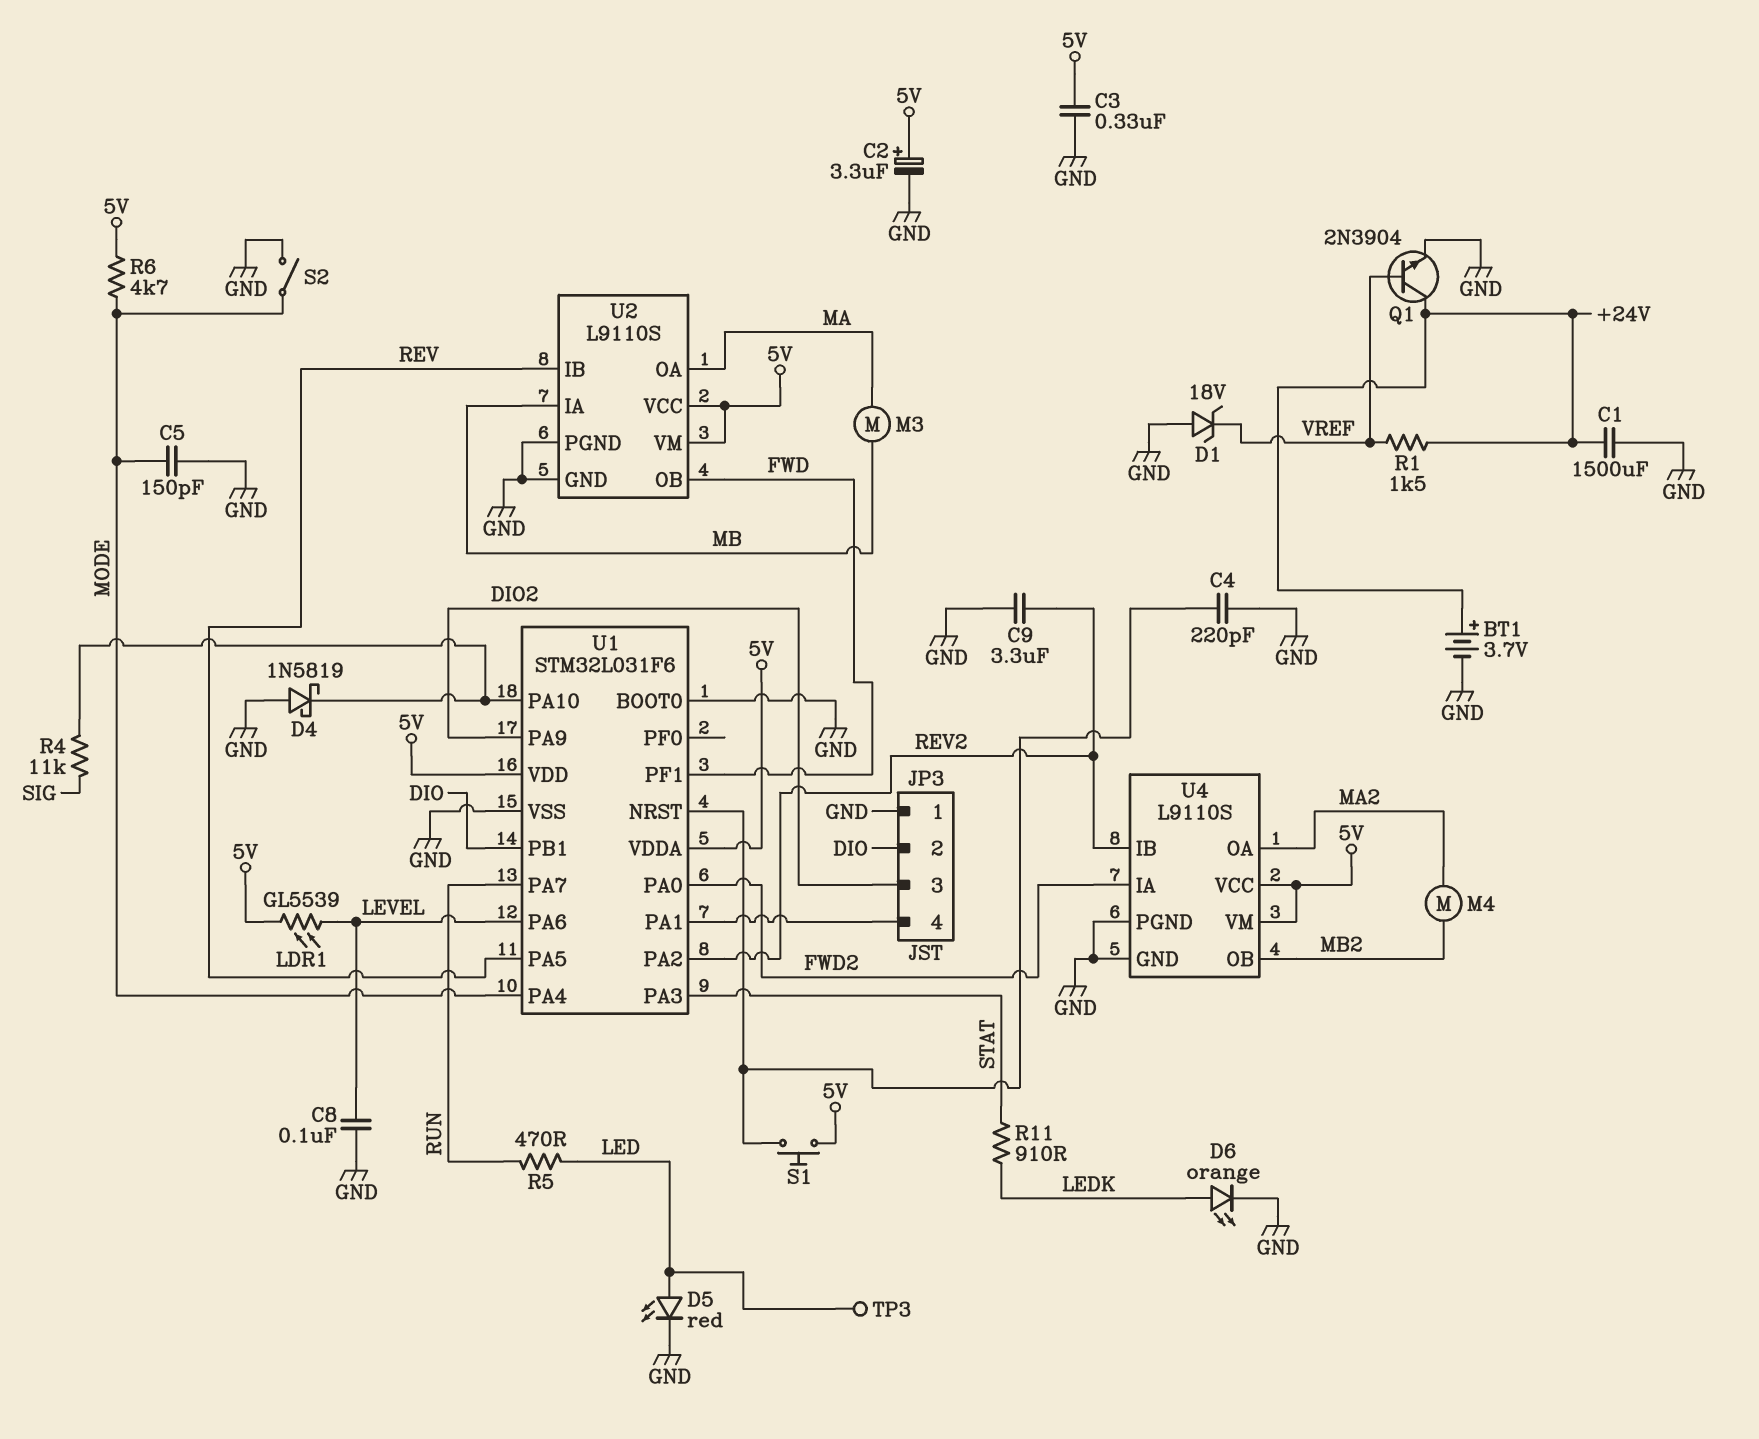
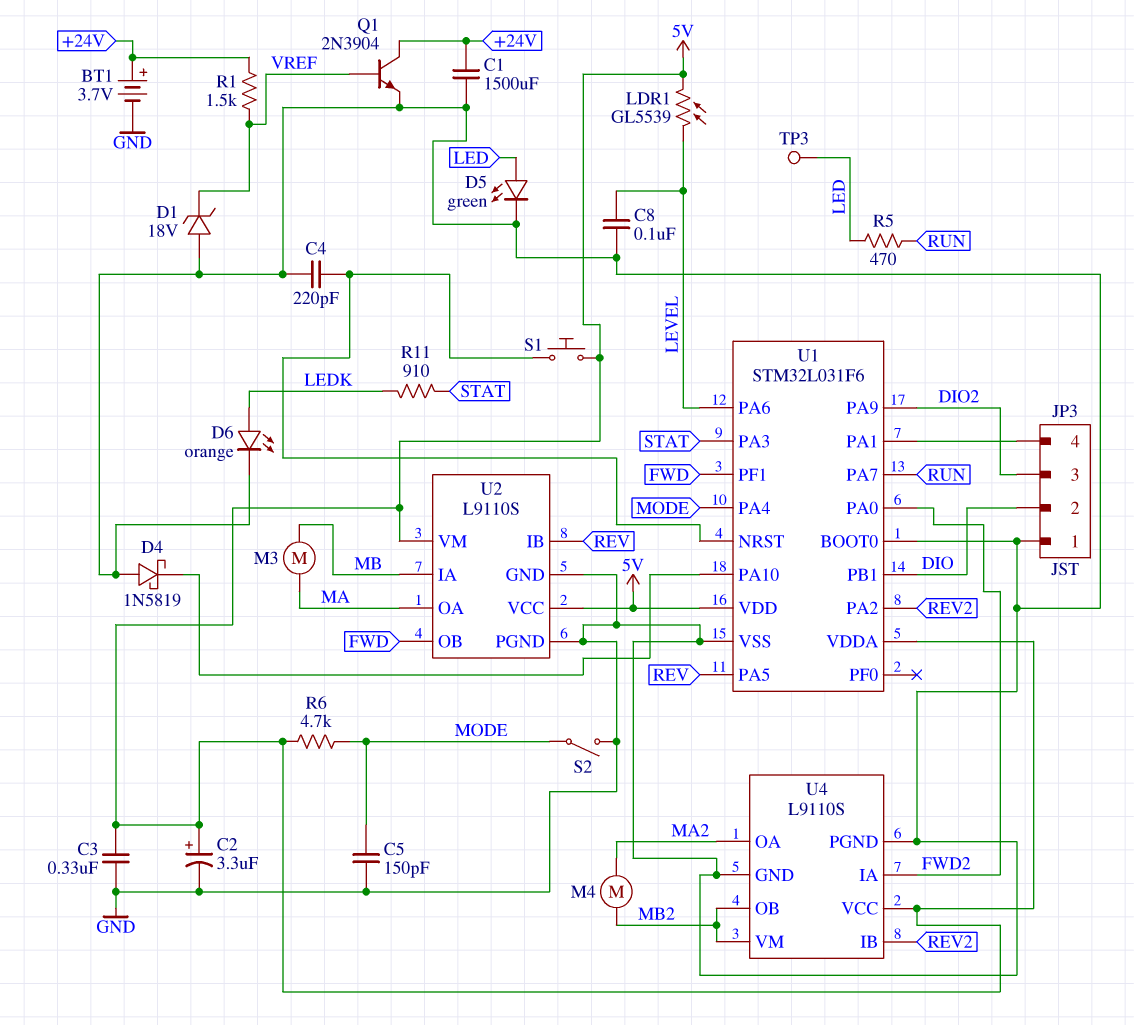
C9: 3.3uF (GND, REV2) -> none
D5: LED red (A LED, K GND) -> LED green (A LED, K GND)
R4: 11k (SIG, U1/PA10) -> none
U4 pin VM: 5V -> MB2

